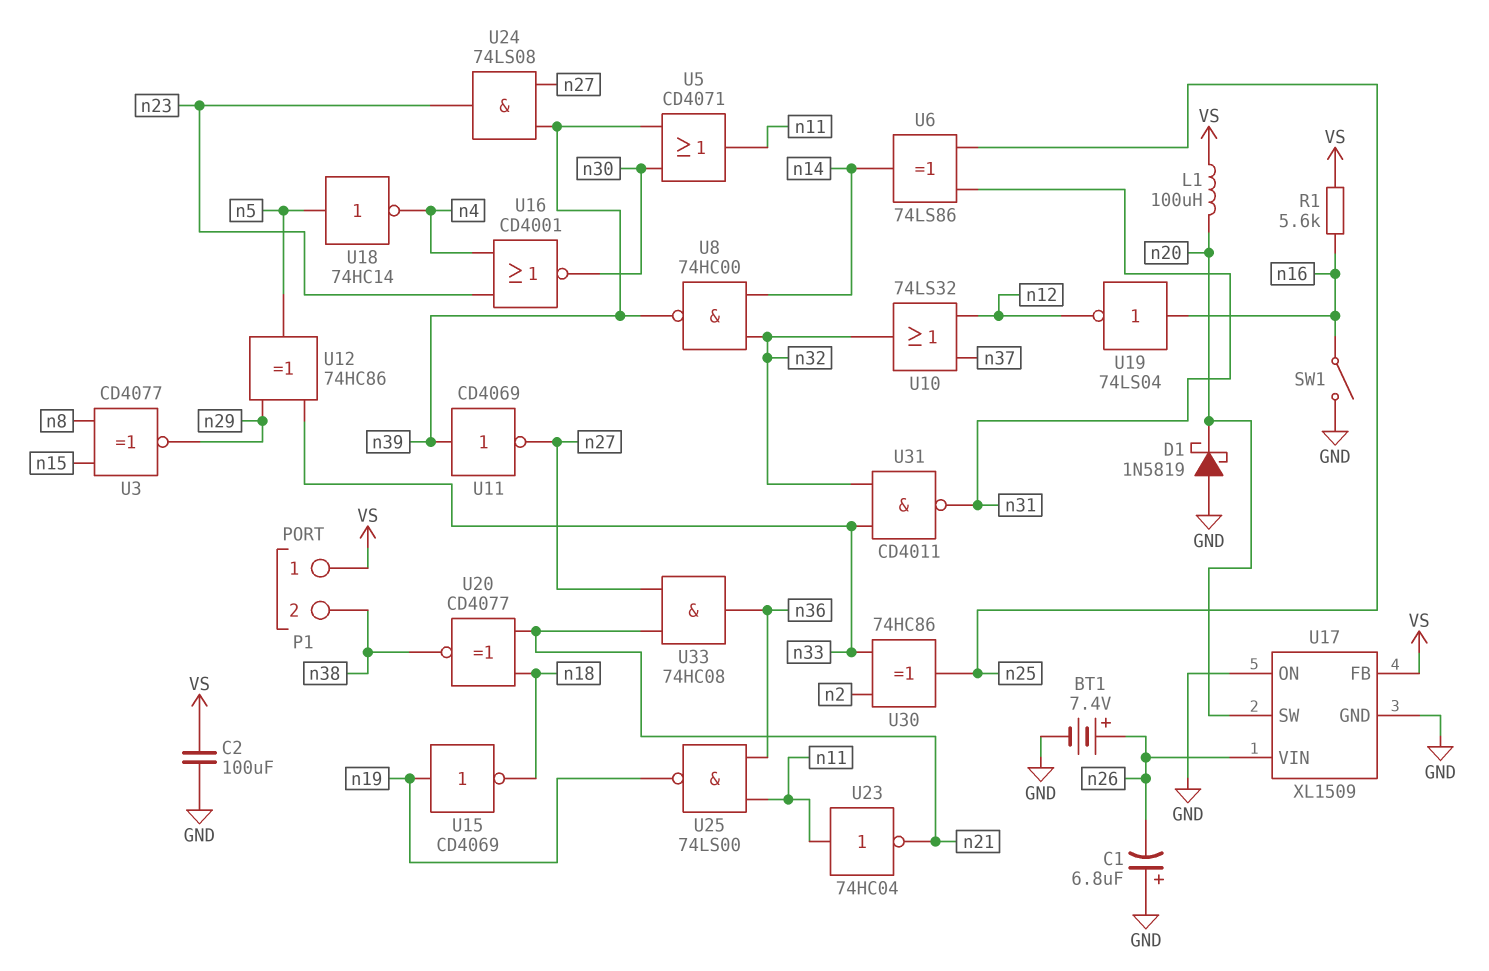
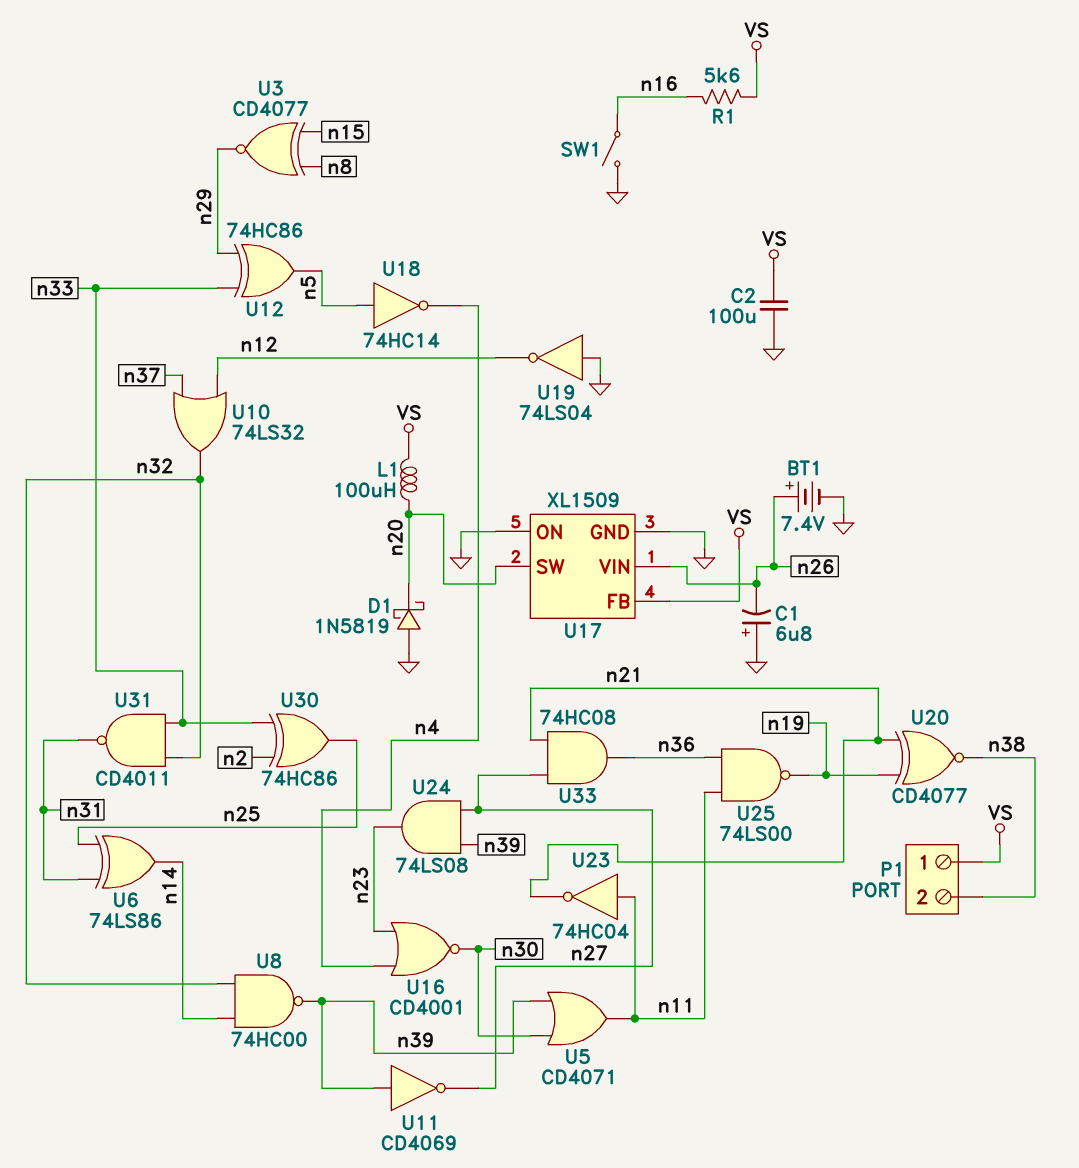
U15: NOT CD4069 (in n19, out n18) -> none
U19: NOT 74LS04 (in n16, out n12) -> NOT 74LS04 (in GND, out n12)
U20: XNOR CD4077 (in n18, in n21, out n38) -> XNOR CD4077 (in n19, in n21, out n38)

